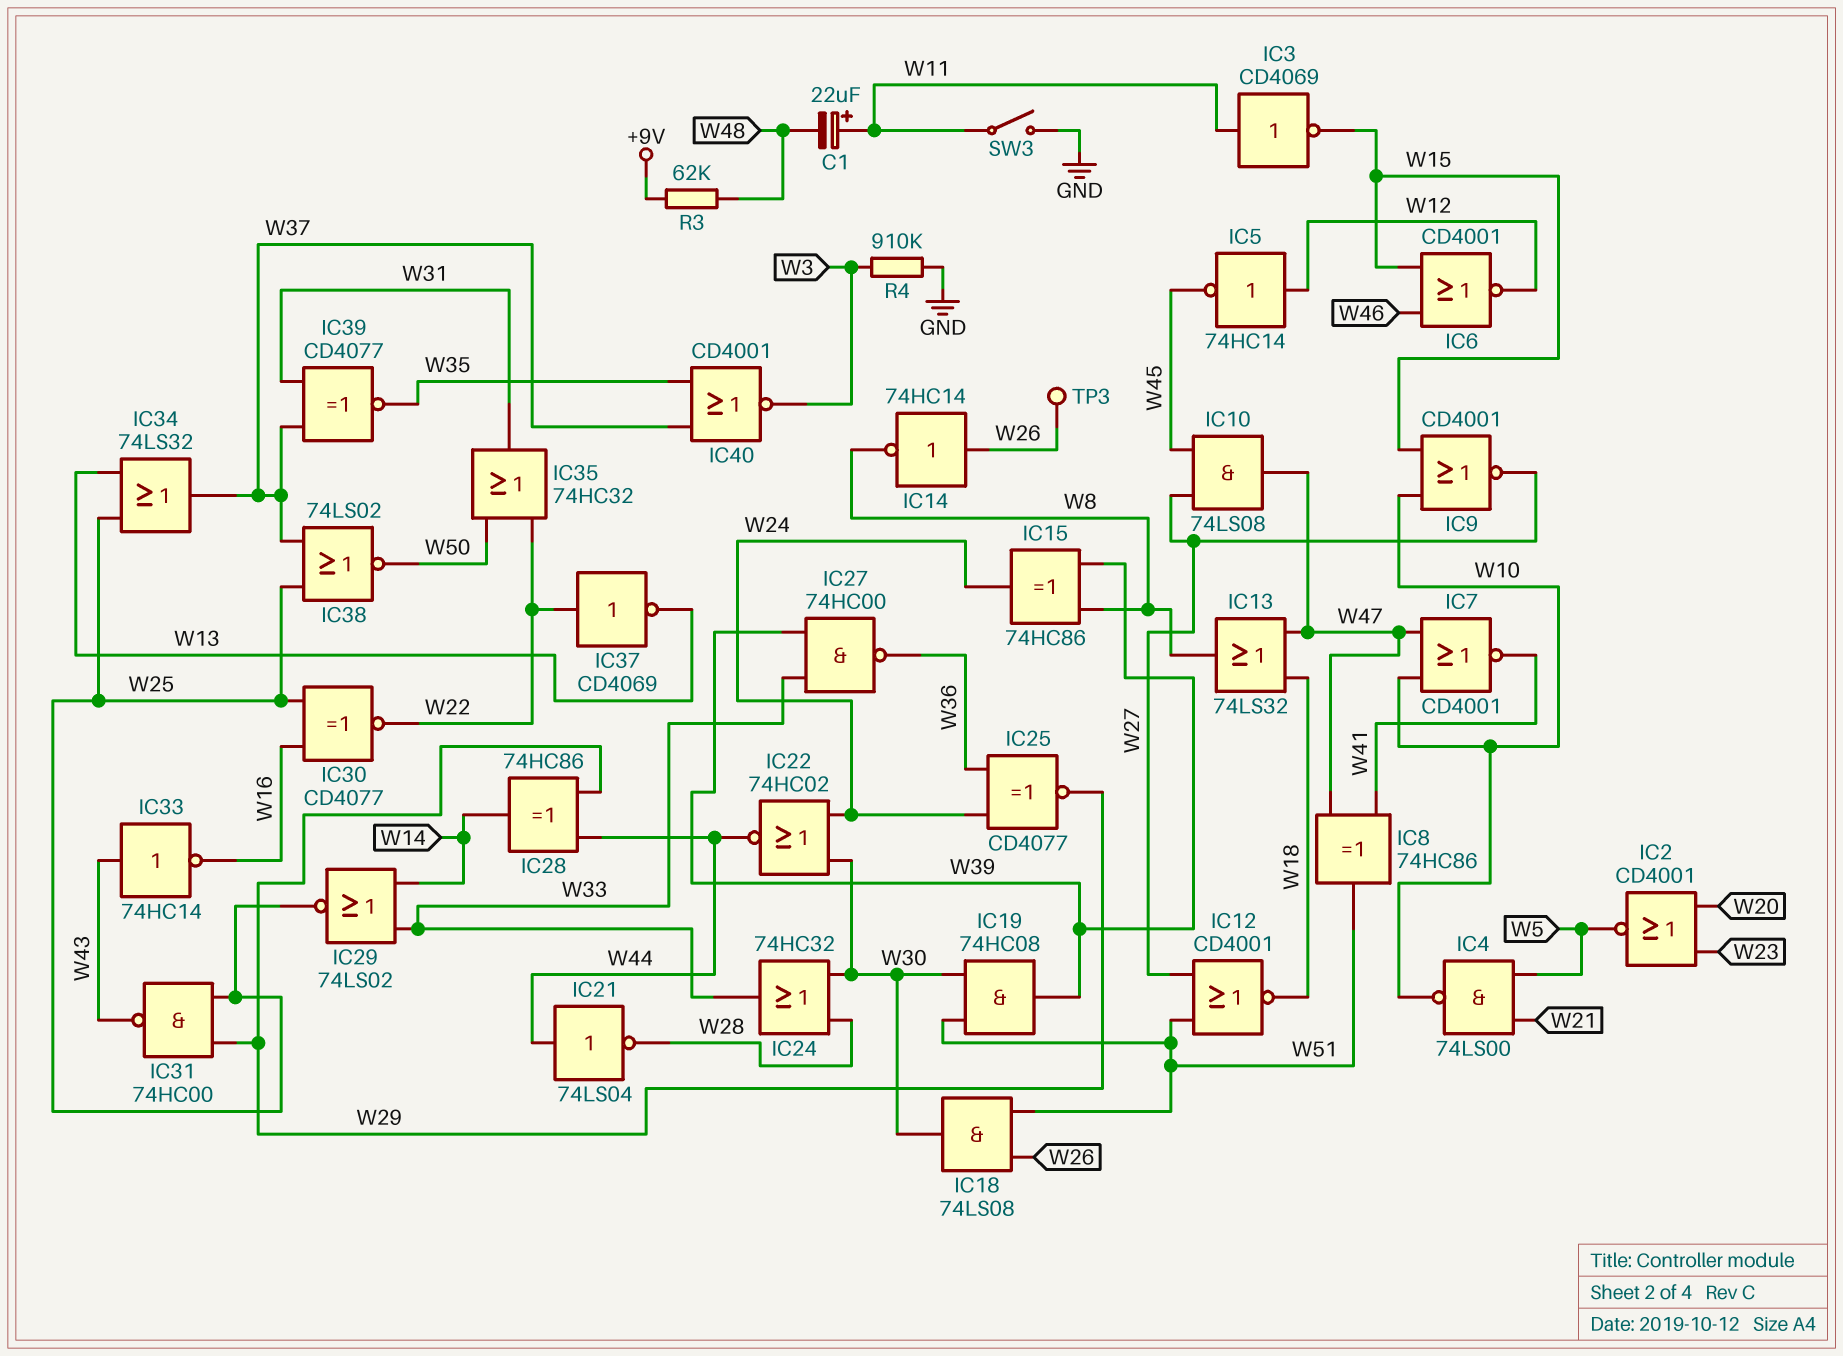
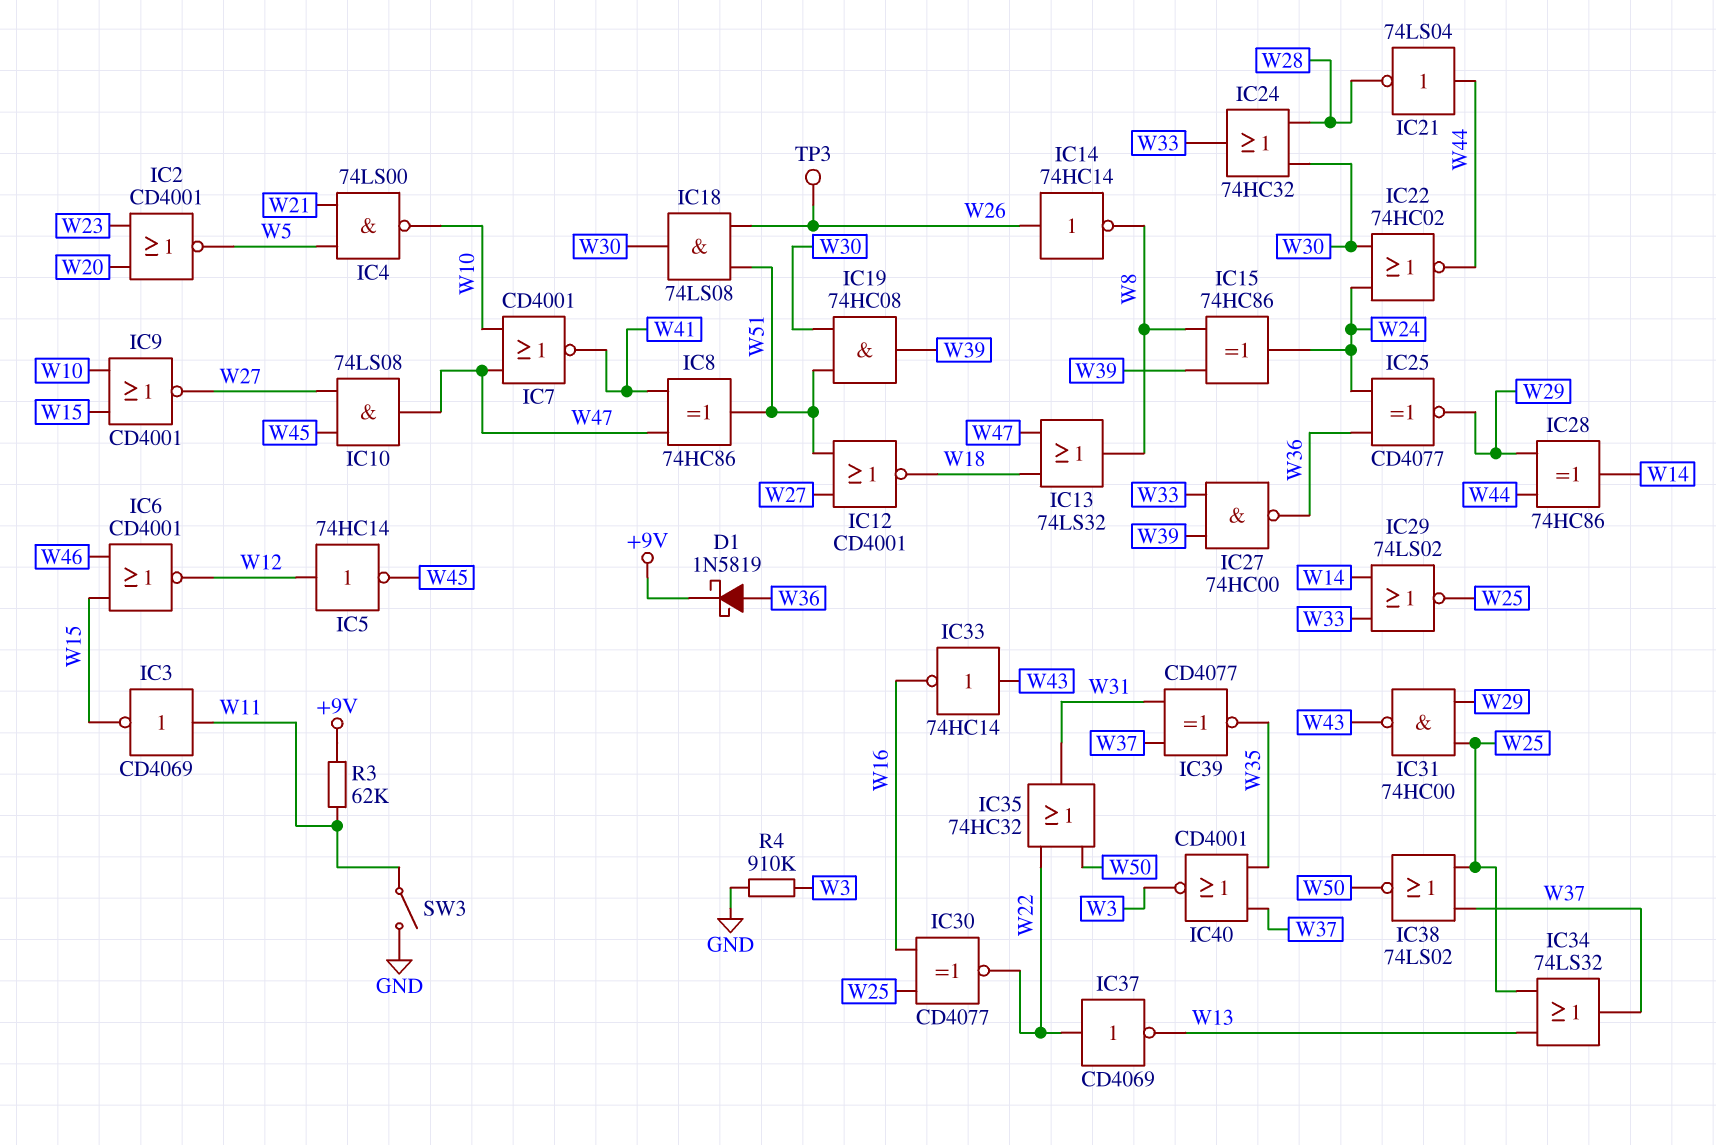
C1: 22uF (plus W11, minus W48) -> none
D1: none -> schottky 1N5819 (A W36, K +9V)
R3: 62k (+9V, W48) -> 62k (+9V, W11)

